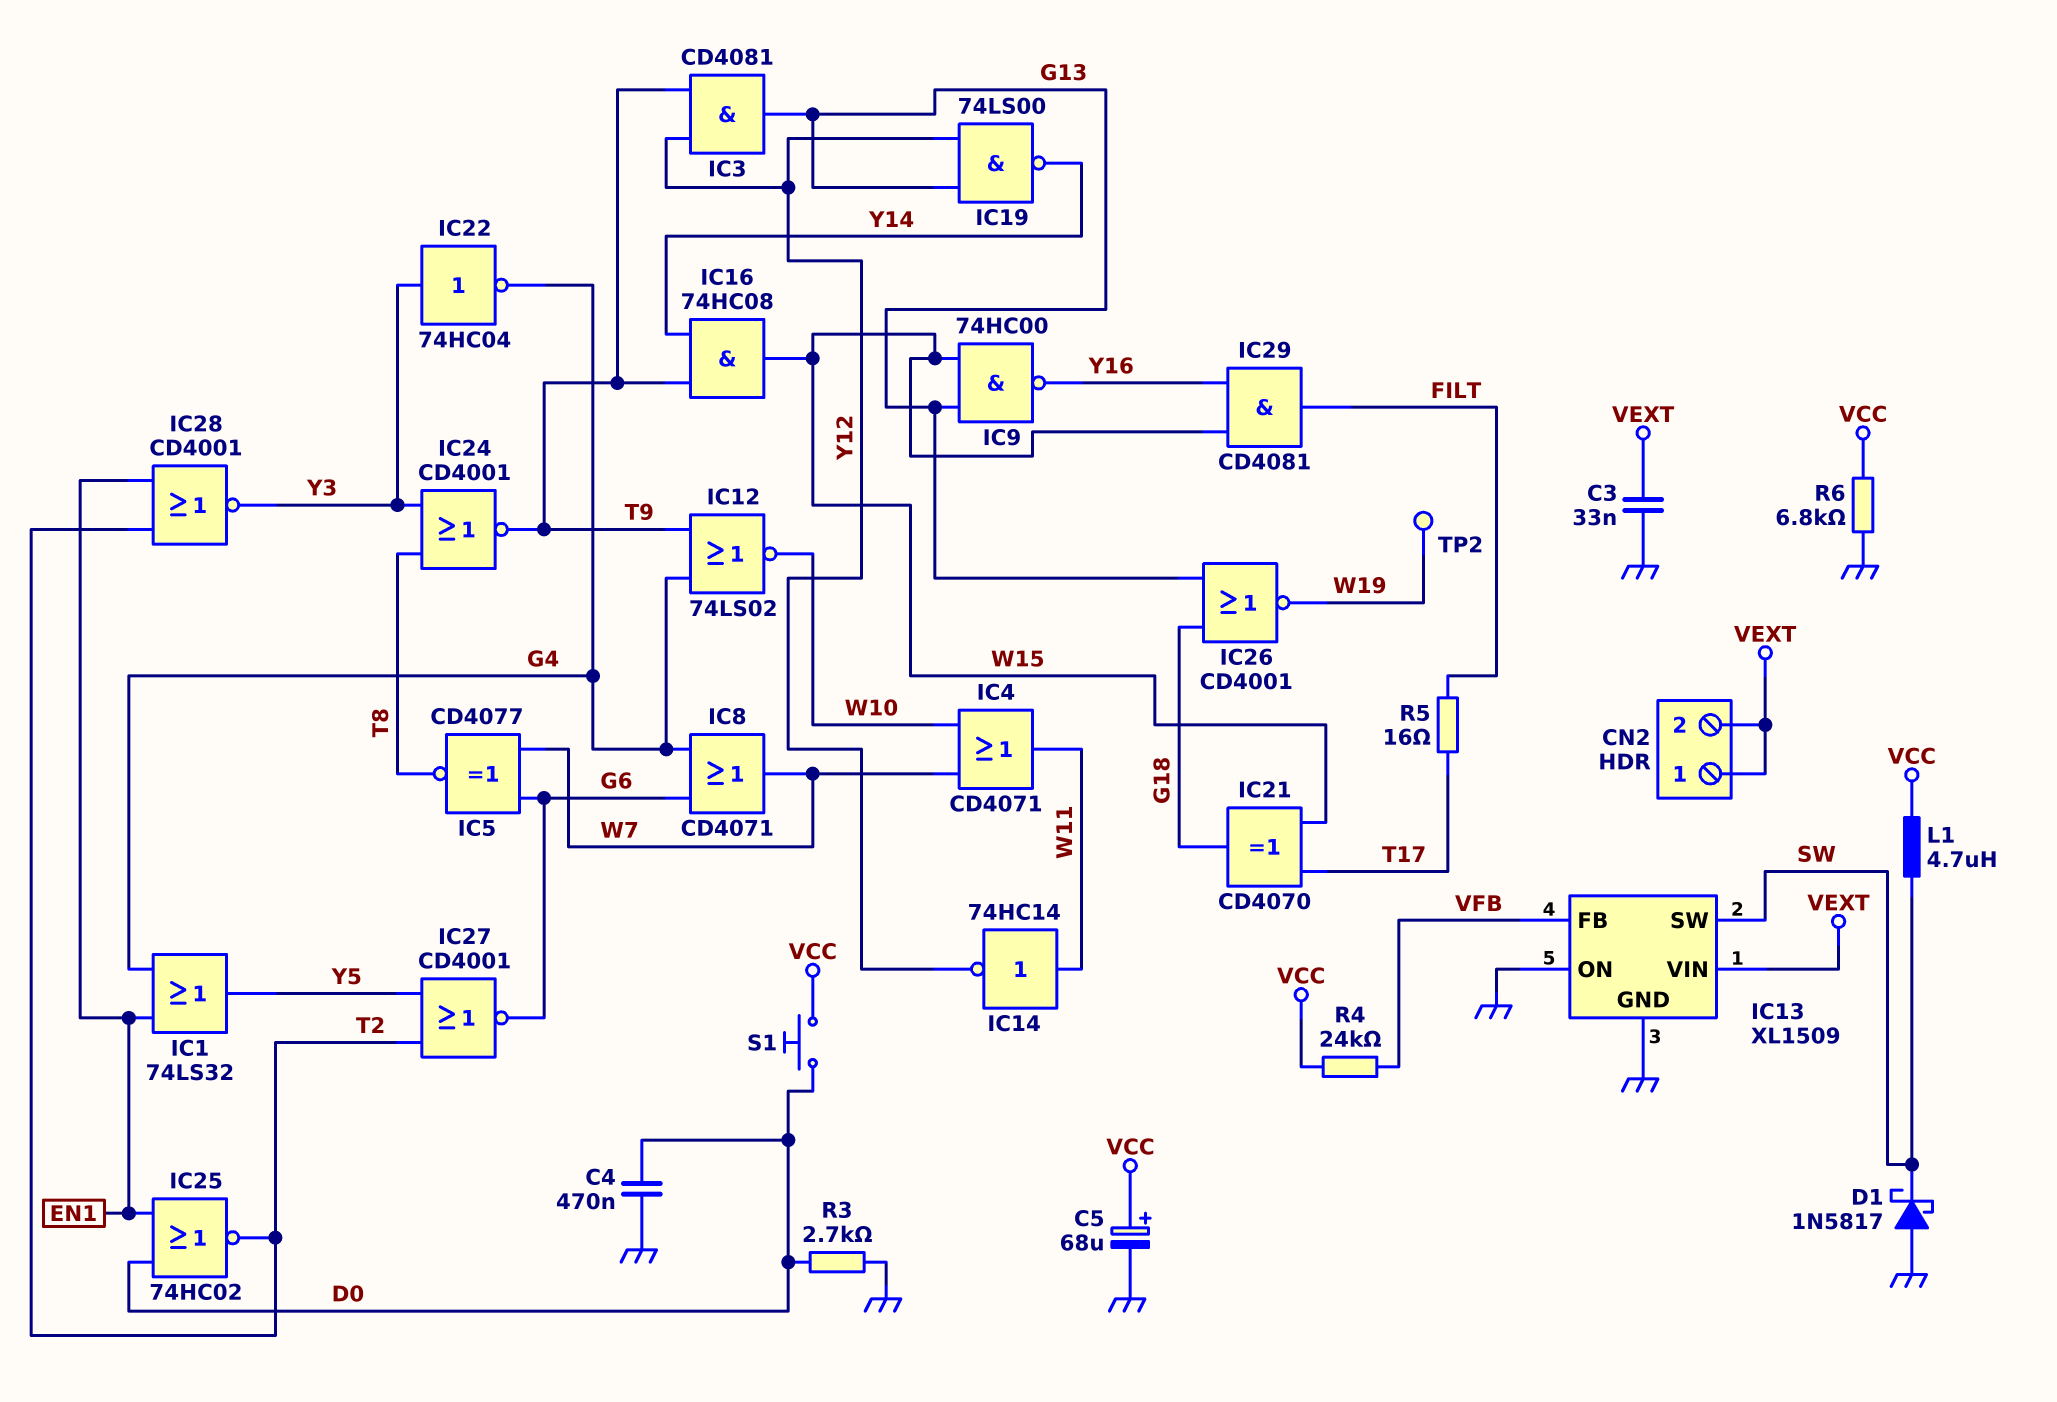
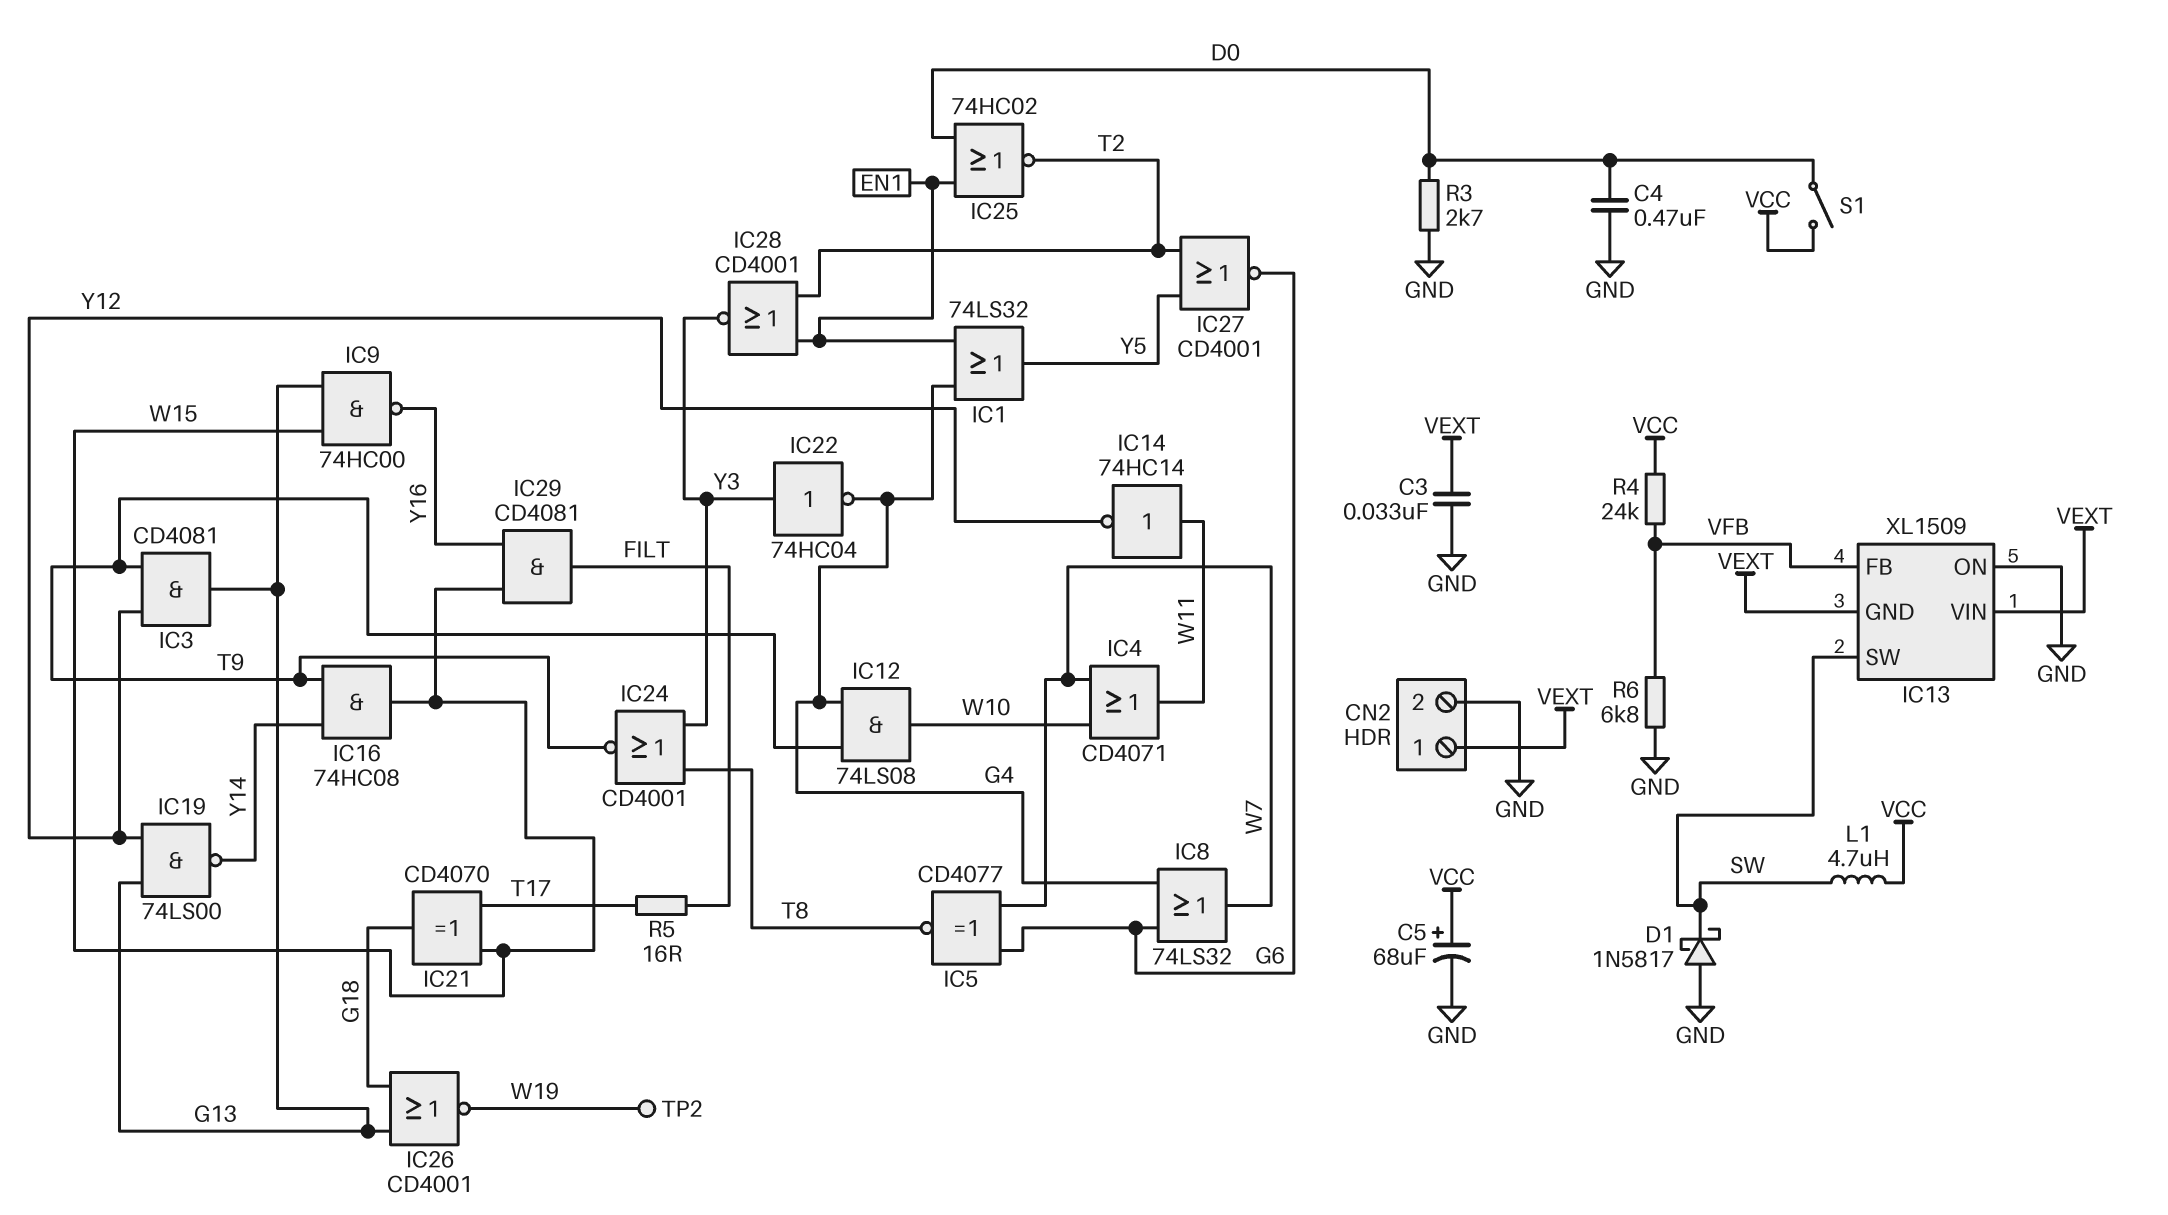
CN2 pin 2: VEXT -> GND
IC8: OR CD4071 (in G4, in G6, out W7) -> OR 74LS32 (in G4, in G6, out W7)
IC12: NOR 74LS02 (in G4, in T9, out W10) -> AND 74LS08 (in G4, in T9, out W10)
IC13 pin GND: GND -> VEXT
R6: 6.8k (GND, VCC) -> 6.8k (GND, VFB)
S1: button (D0, VCC) -> switch (D0, VCC)

